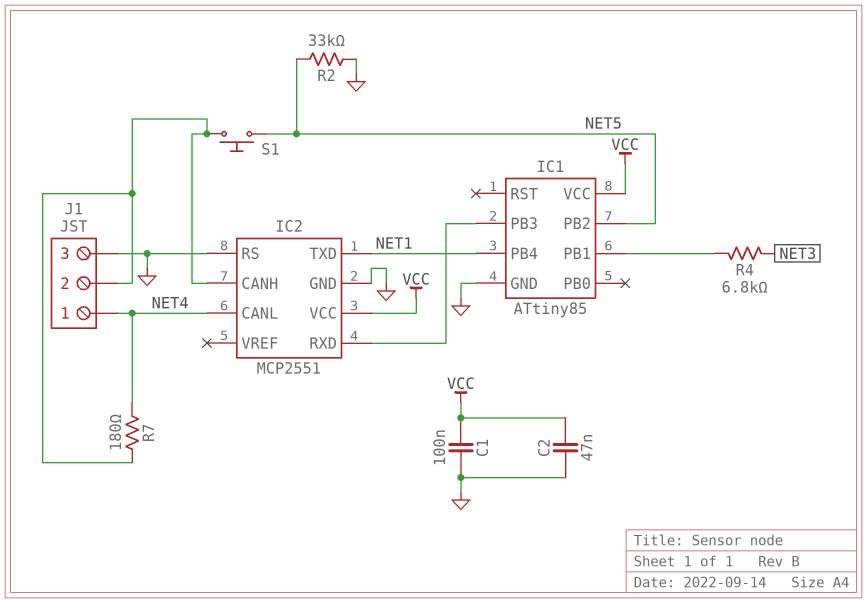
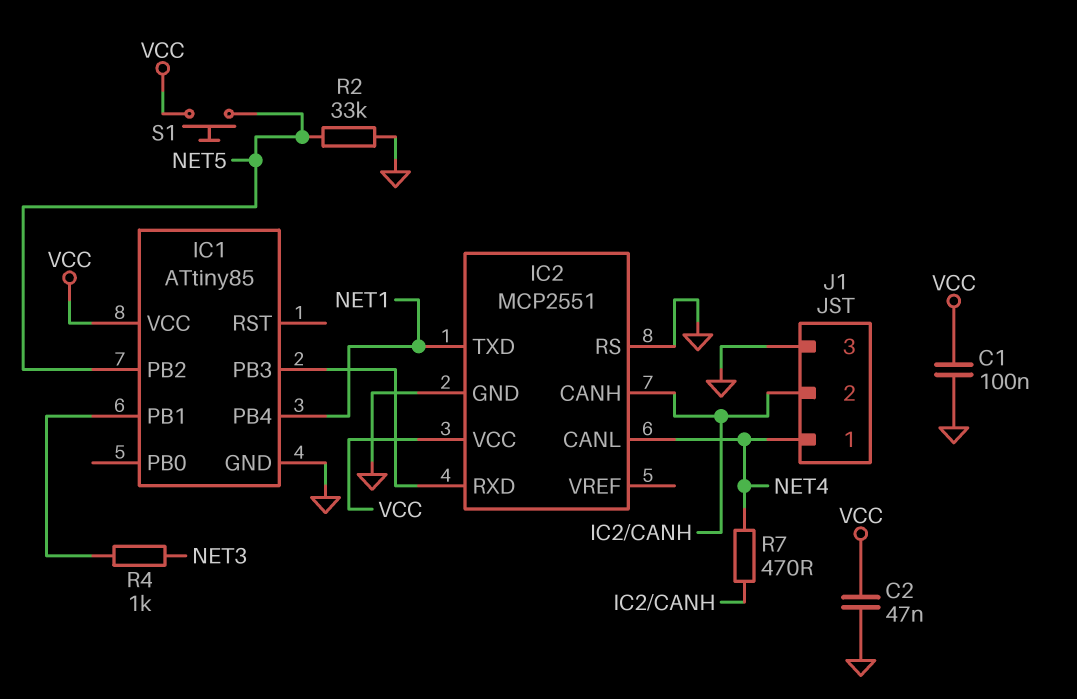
R4: 6.8k (IC1/PB1, NET3) -> 1k (IC1/PB1, NET3)
R7: 180 (IC2/CANH, NET4) -> 470 (IC2/CANH, NET4)
S1: button (IC2/CANH, NET5) -> button (NET5, VCC)

